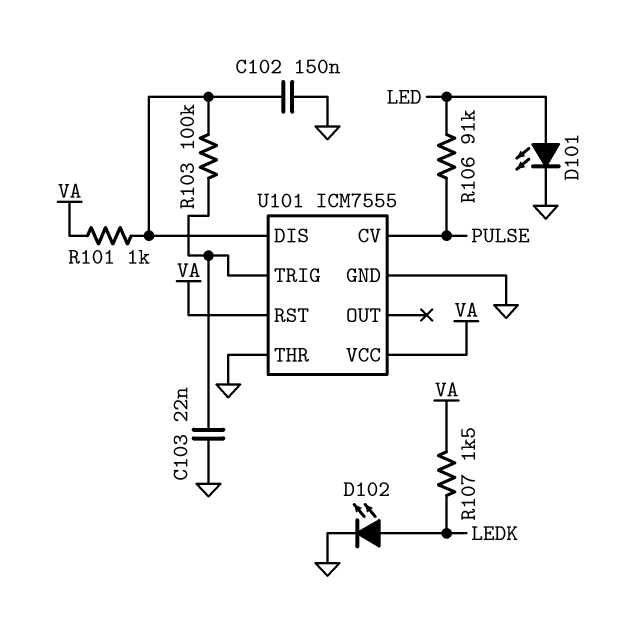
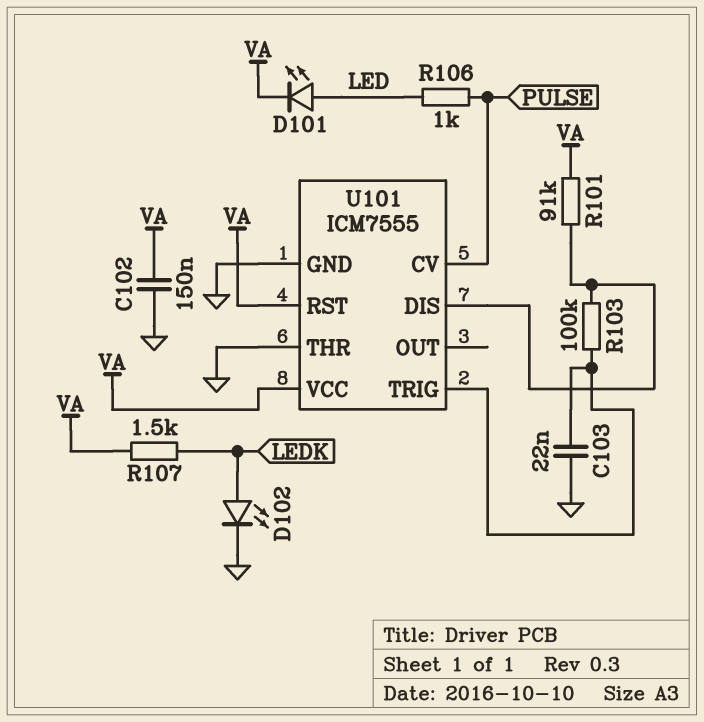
C102: 150nF (GND, U101/DIS) -> 150nF (GND, VA)
D101: LED (A LED, K GND) -> LED (A LED, K VA)
R101: 1k (U101/DIS, VA) -> 91k (U101/DIS, VA)
R106: 91k (LED, PULSE) -> 1k (LED, PULSE)

